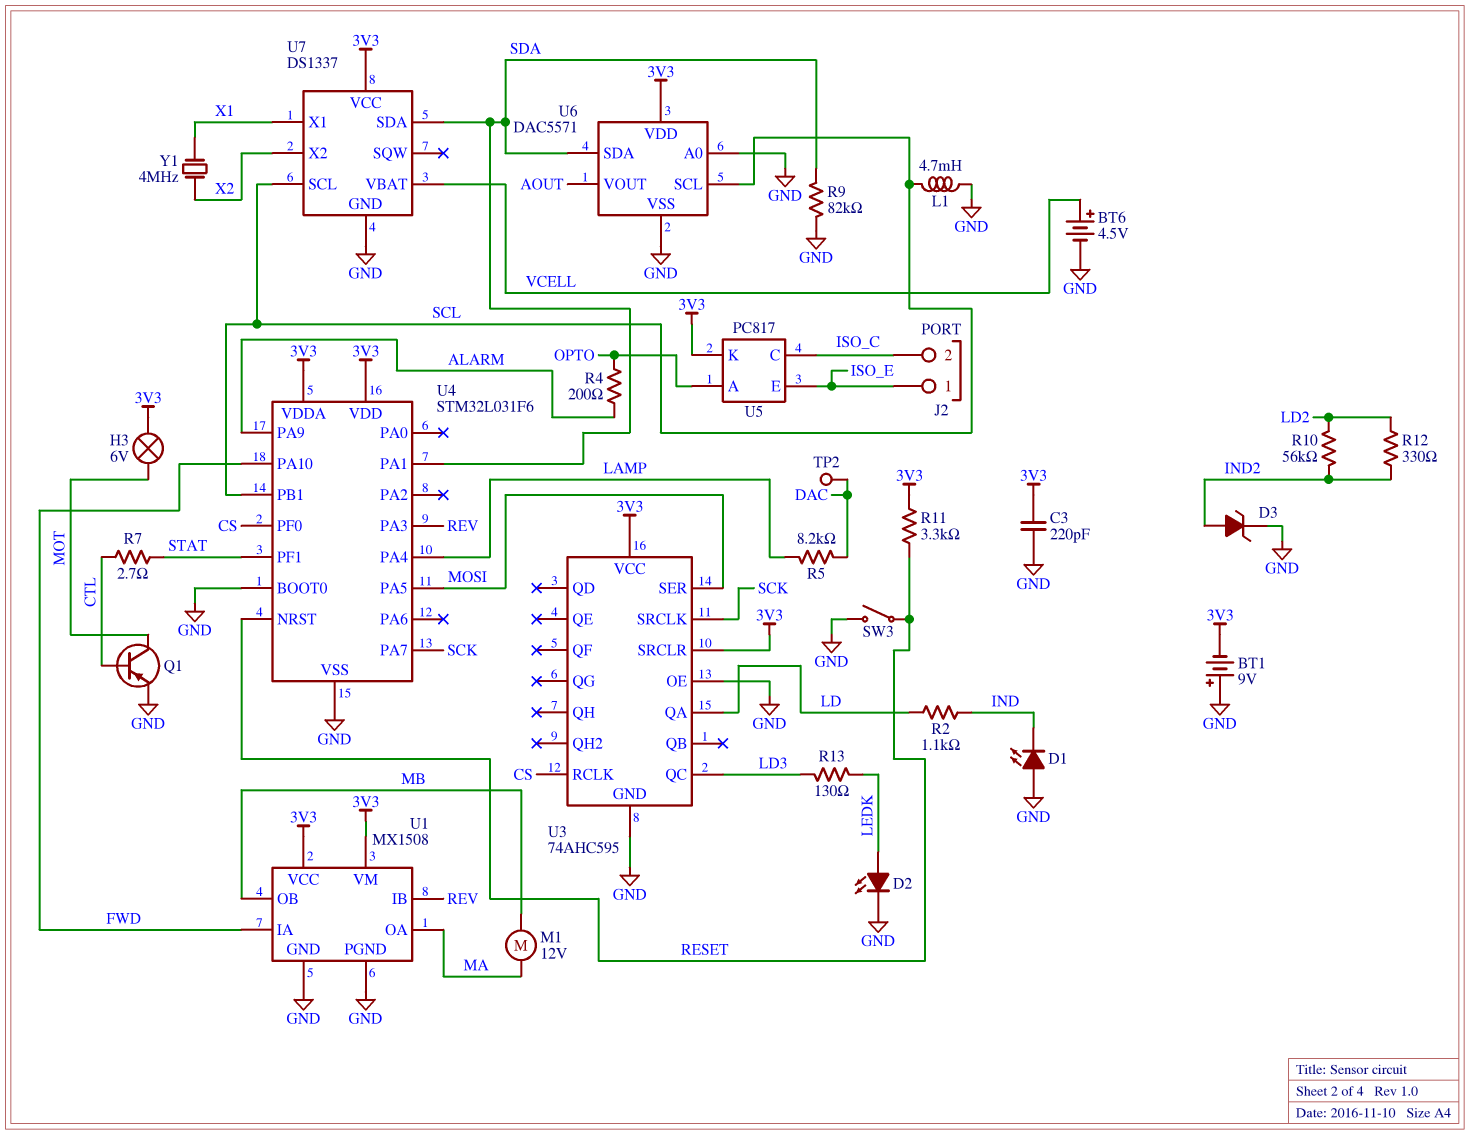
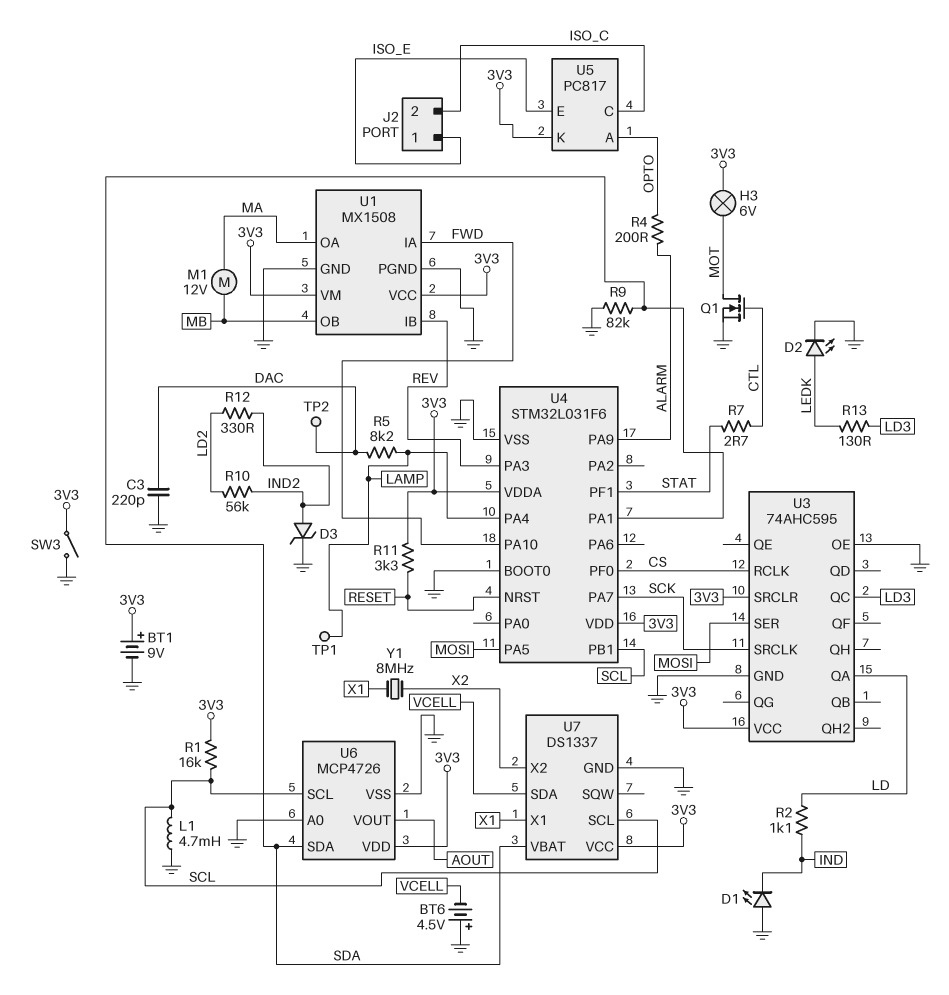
BT1: 9V (plus GND, minus 3V3) -> 9V (plus 3V3, minus GND)
BT6: 4.5V (plus VCELL, minus GND) -> 4.5V (plus GND, minus VCELL)
C3: 220pF (3V3, GND) -> 220pF (DAC, GND)
Q1: PNP (B CTL, C MOT, E GND) -> NMOS (G CTL, D MOT, S GND)
R1: none -> 16k (3V3, SCL)
SW3: switch (GND, RESET) -> switch (3V3, GND)
TP1: none -> test point (LAMP)
U6: DAC5571 -> MCP4726
U7 pin SDA: SDA -> VCELL
U7 pin VBAT: VCELL -> SDA
Y1: 4MHz (X1, X2) -> 8MHz (X1, X2)

